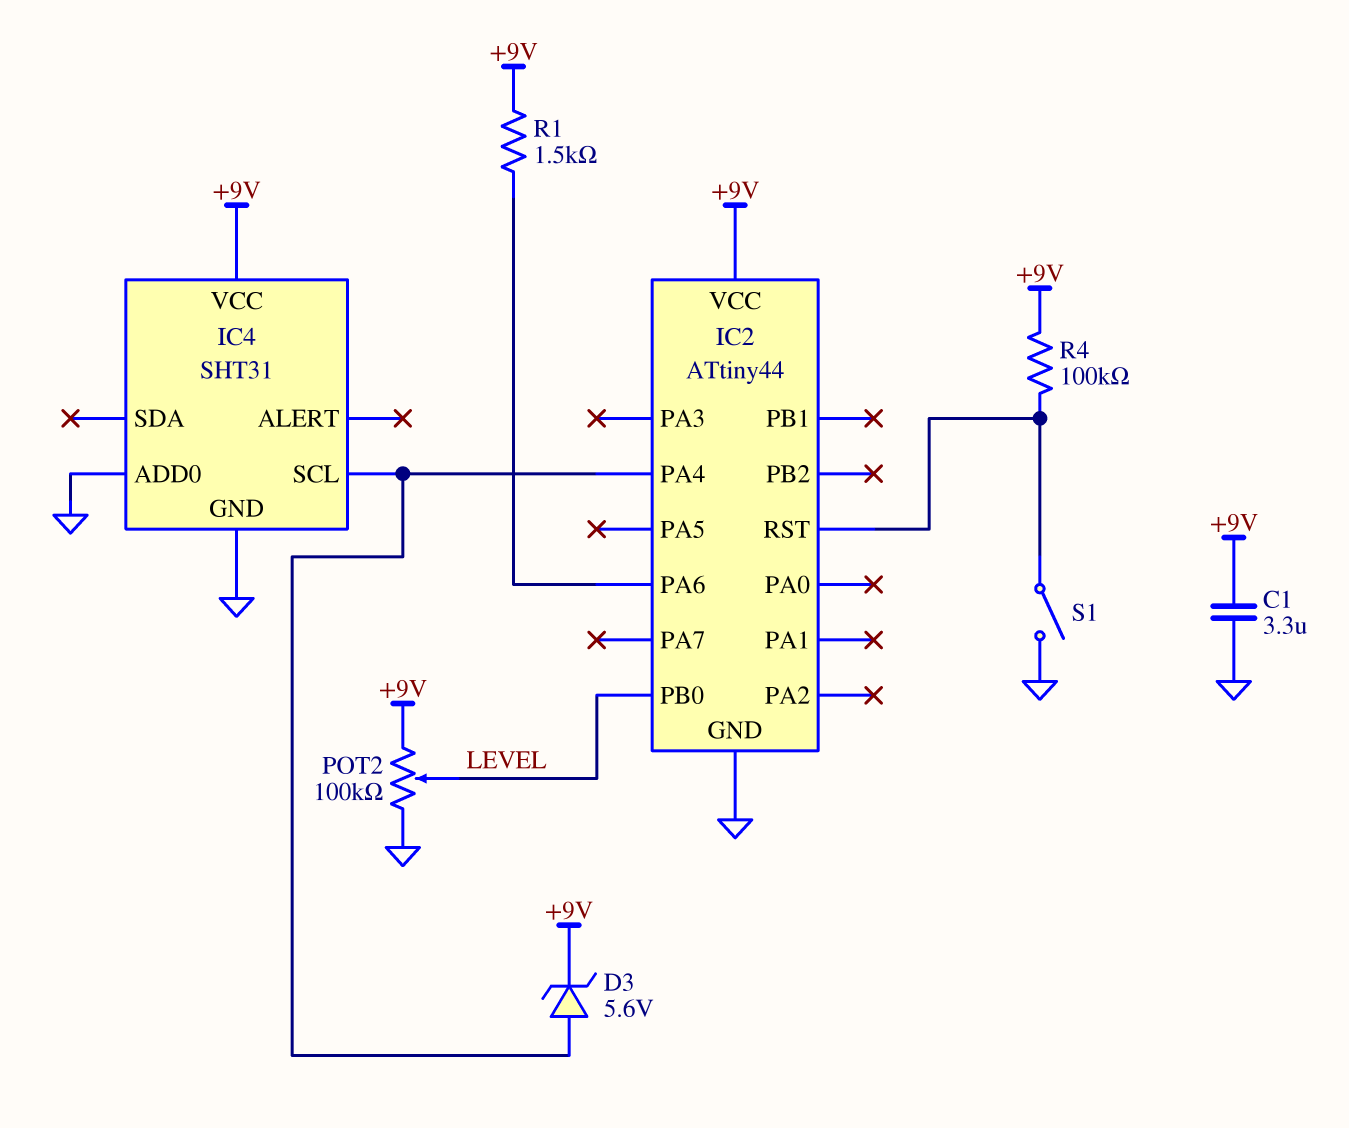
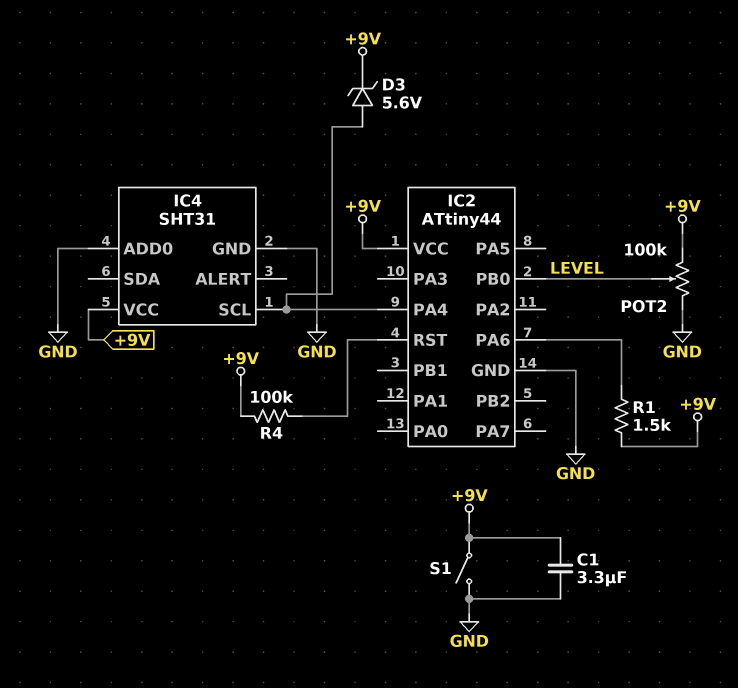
S1: switch (GND, IC2/RST) -> switch (+9V, GND)

